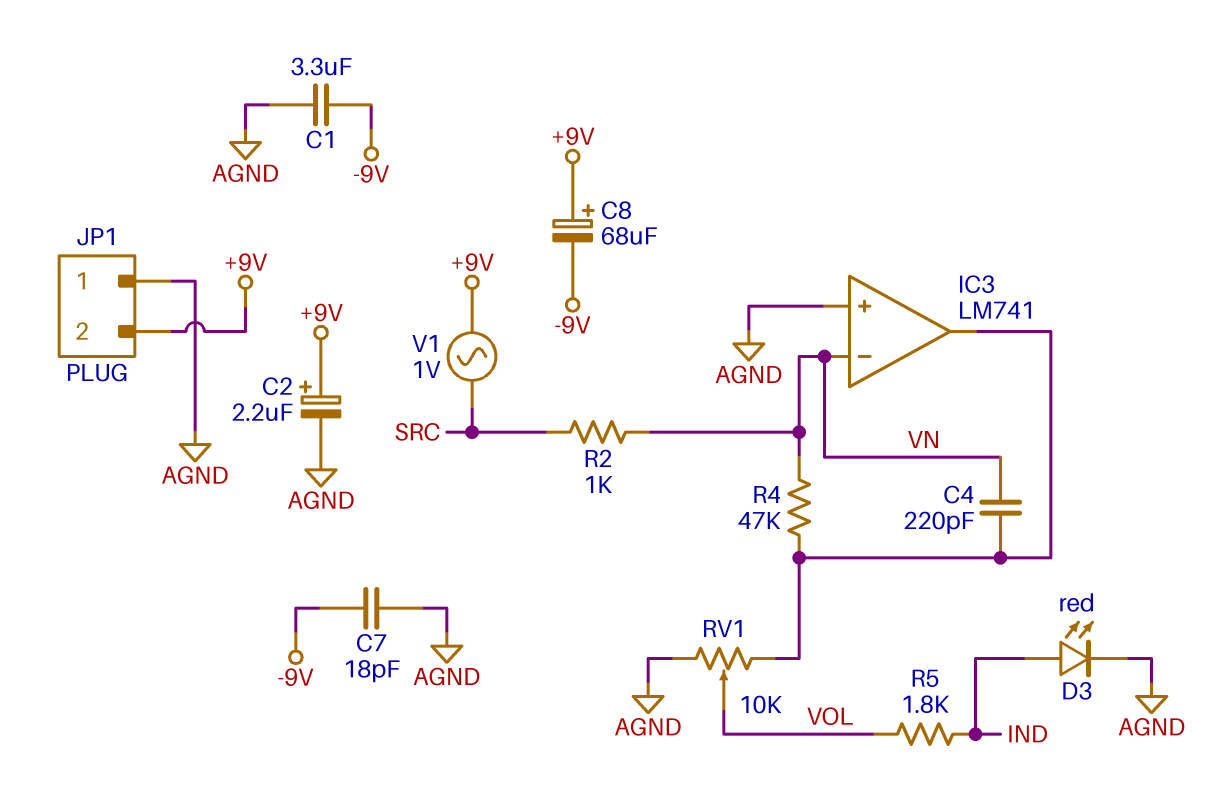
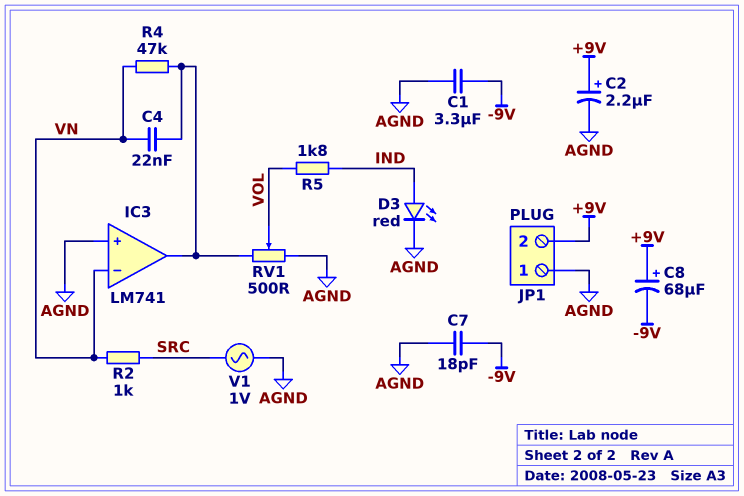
C4: 220pF (IC3/out, VN) -> 22nF (IC3/out, VN)
RV1: 10k (AGND, IC3/out, wiper VOL) -> 500 (AGND, IC3/out, wiper VOL)
V1: AC 1V (+9V, SRC) -> AC 1V (AGND, SRC)

